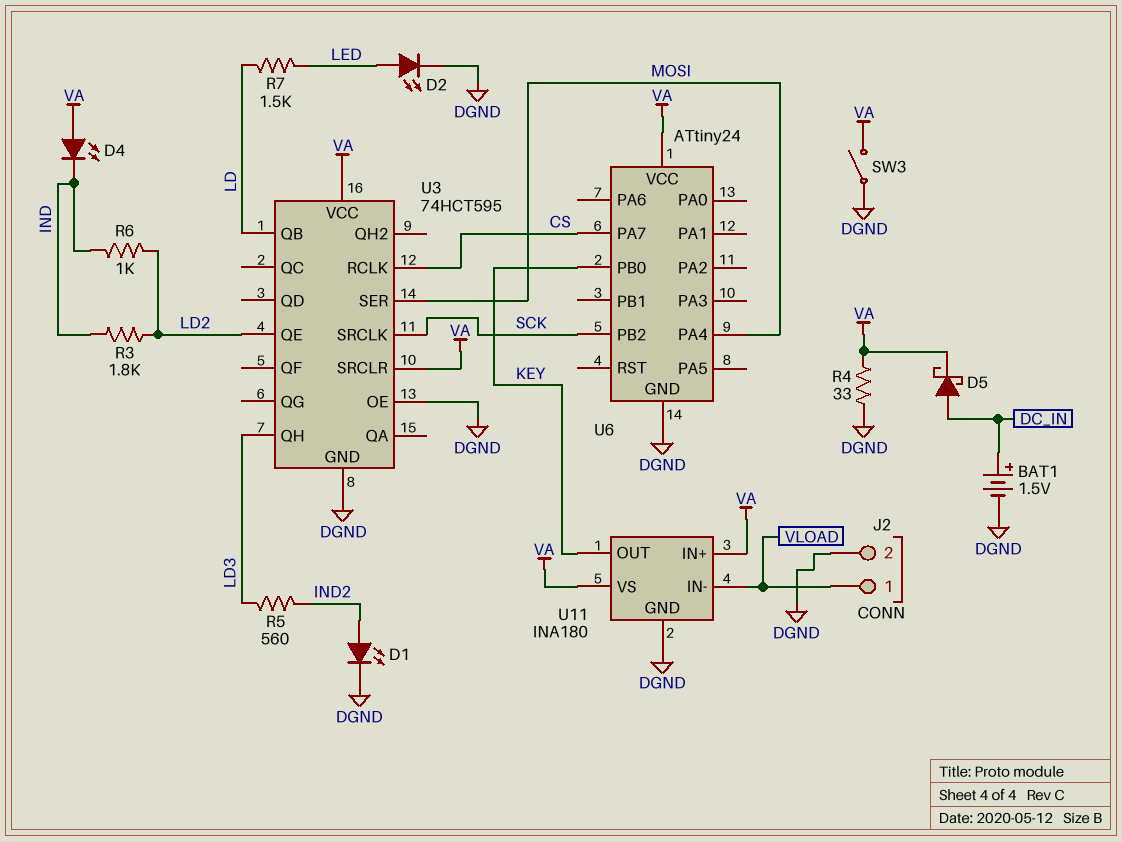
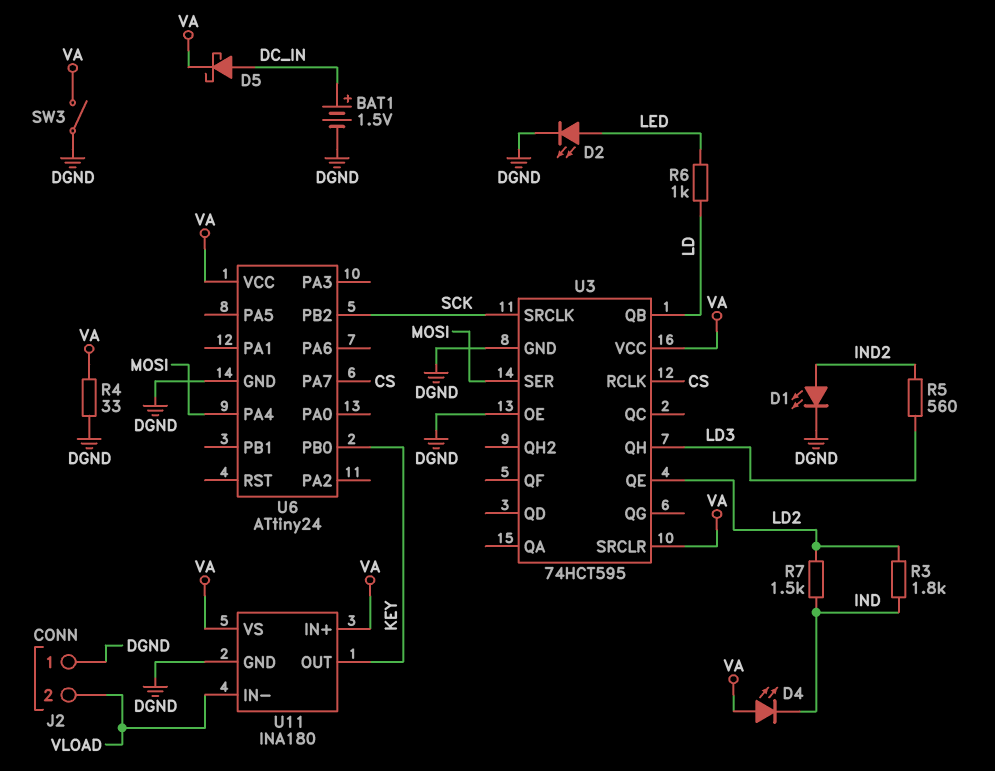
J2 pin 1: VLOAD -> DGND
J2 pin 2: DGND -> VLOAD
R6: 1k (IND, LD2) -> 1k (LD, LED)
R7: 1.5k (LD, LED) -> 1.5k (IND, LD2)

